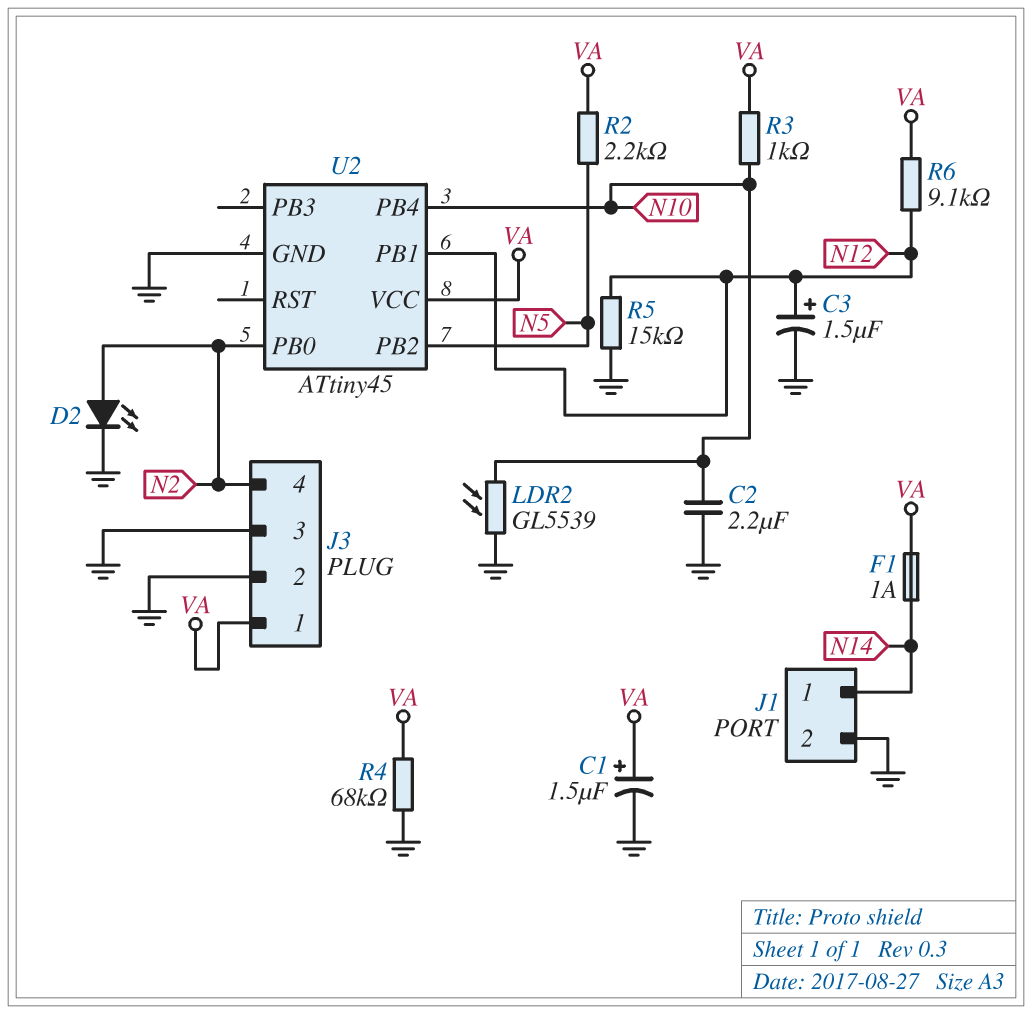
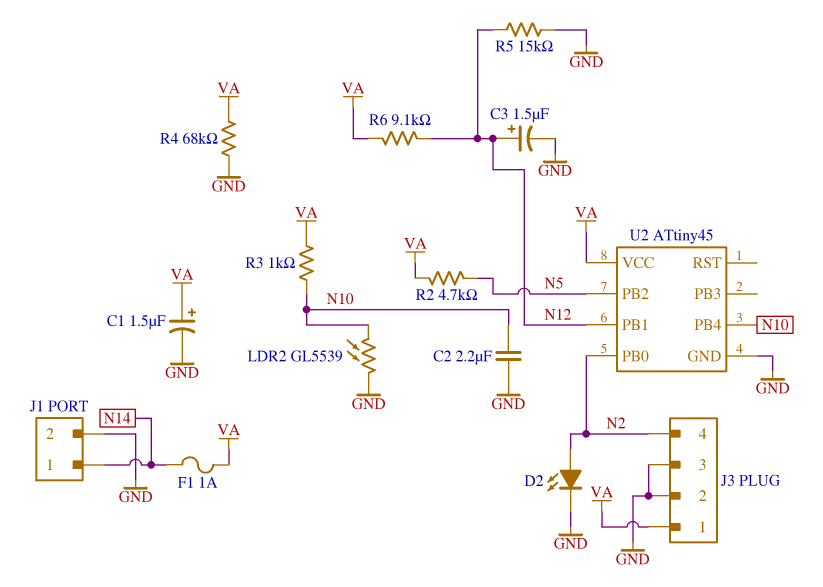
R2: 2.2k (N5, VA) -> 4.7k (N5, VA)

